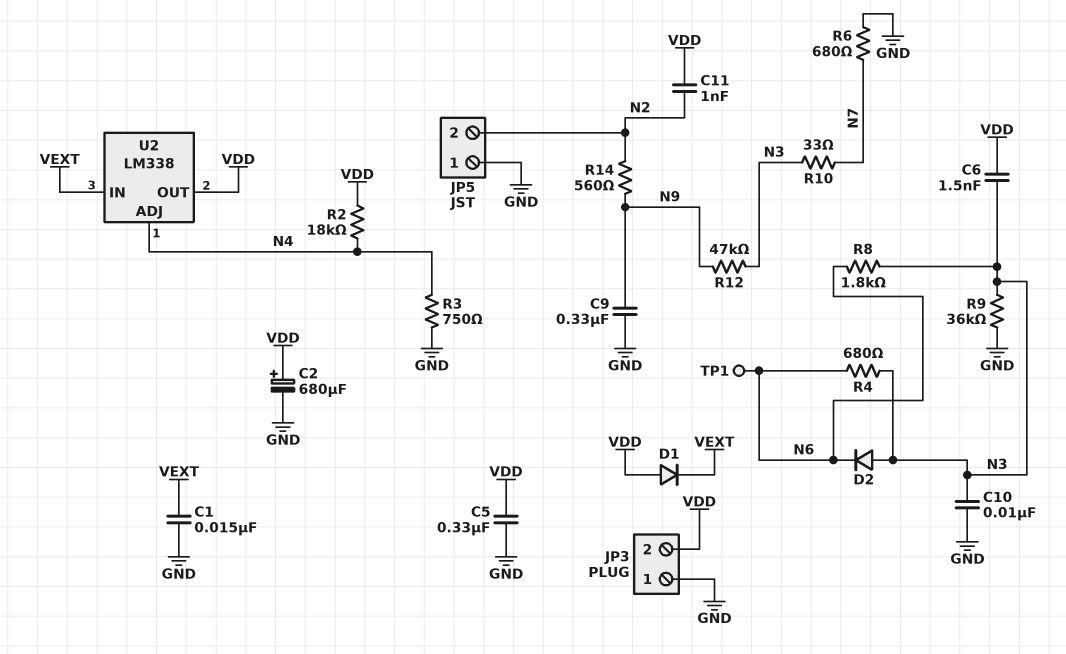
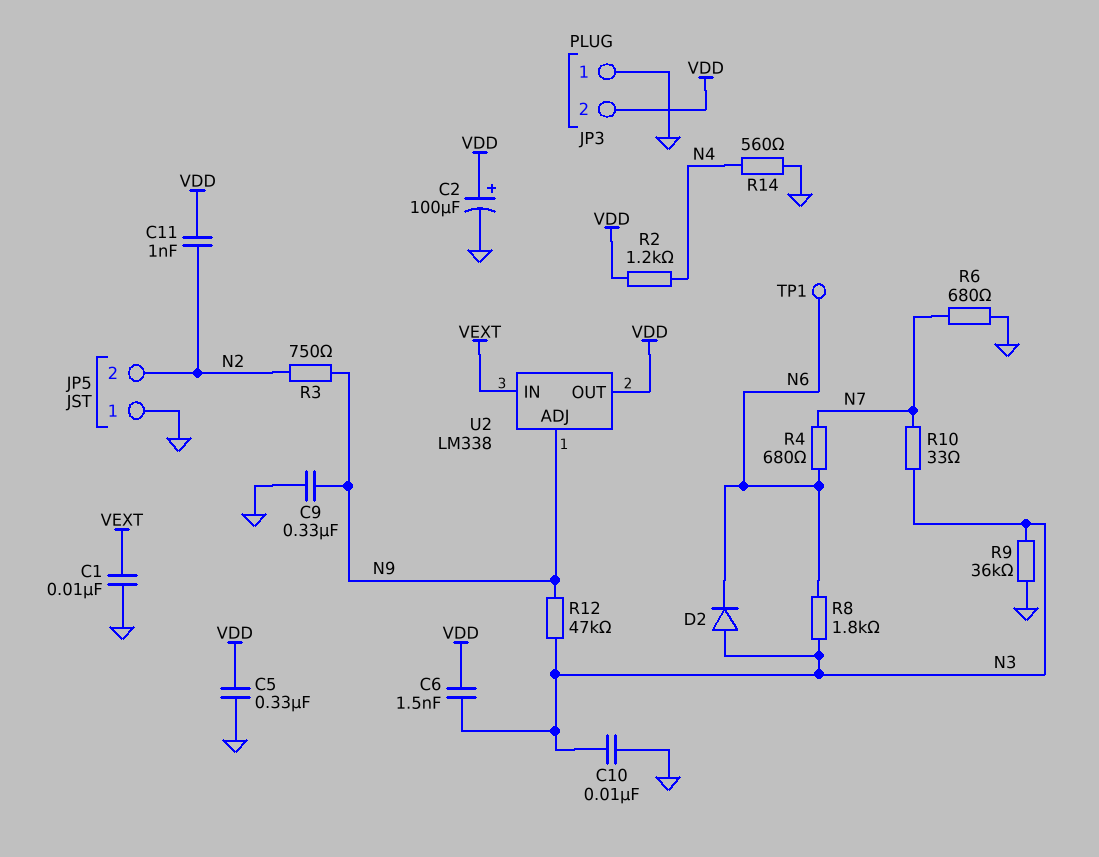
C1: 15nF (GND, VEXT) -> 10nF (GND, VEXT)
C2: 680uF (plus VDD, minus GND) -> 100uF (plus VDD, minus GND)
D1: diode (A VDD, K VEXT) -> none
R2: 18k (N4, VDD) -> 1.2k (N4, VDD)
R3: 750 (GND, N4) -> 750 (N2, N9)
R4: 680 (N3, N6) -> 680 (N6, N7)
R14: 560 (N2, N9) -> 560 (GND, N4)
U2 pin ADJ: N4 -> N9

